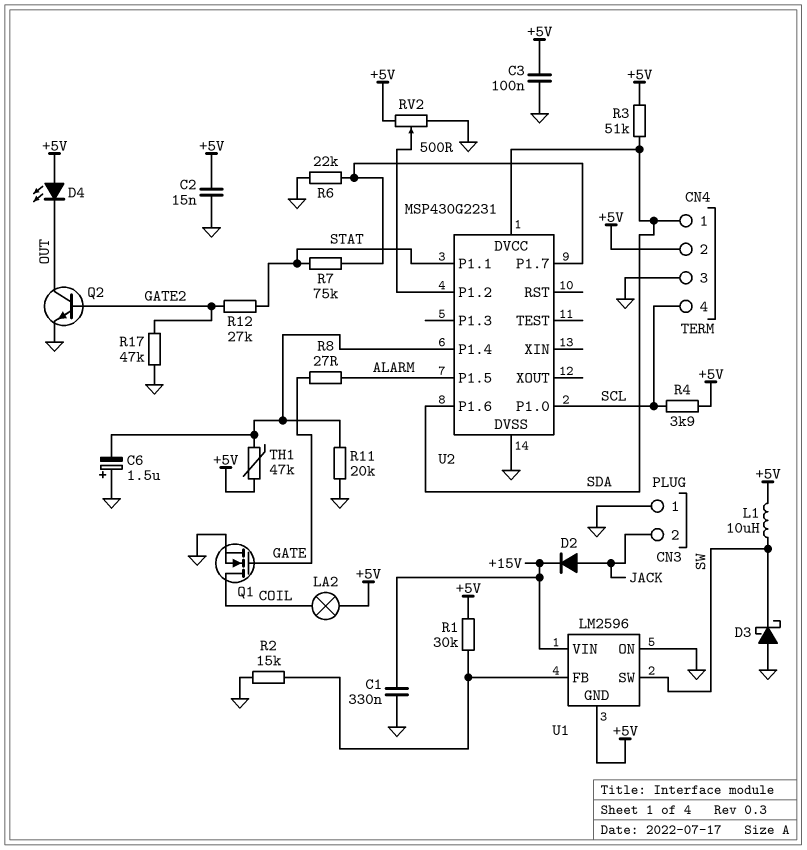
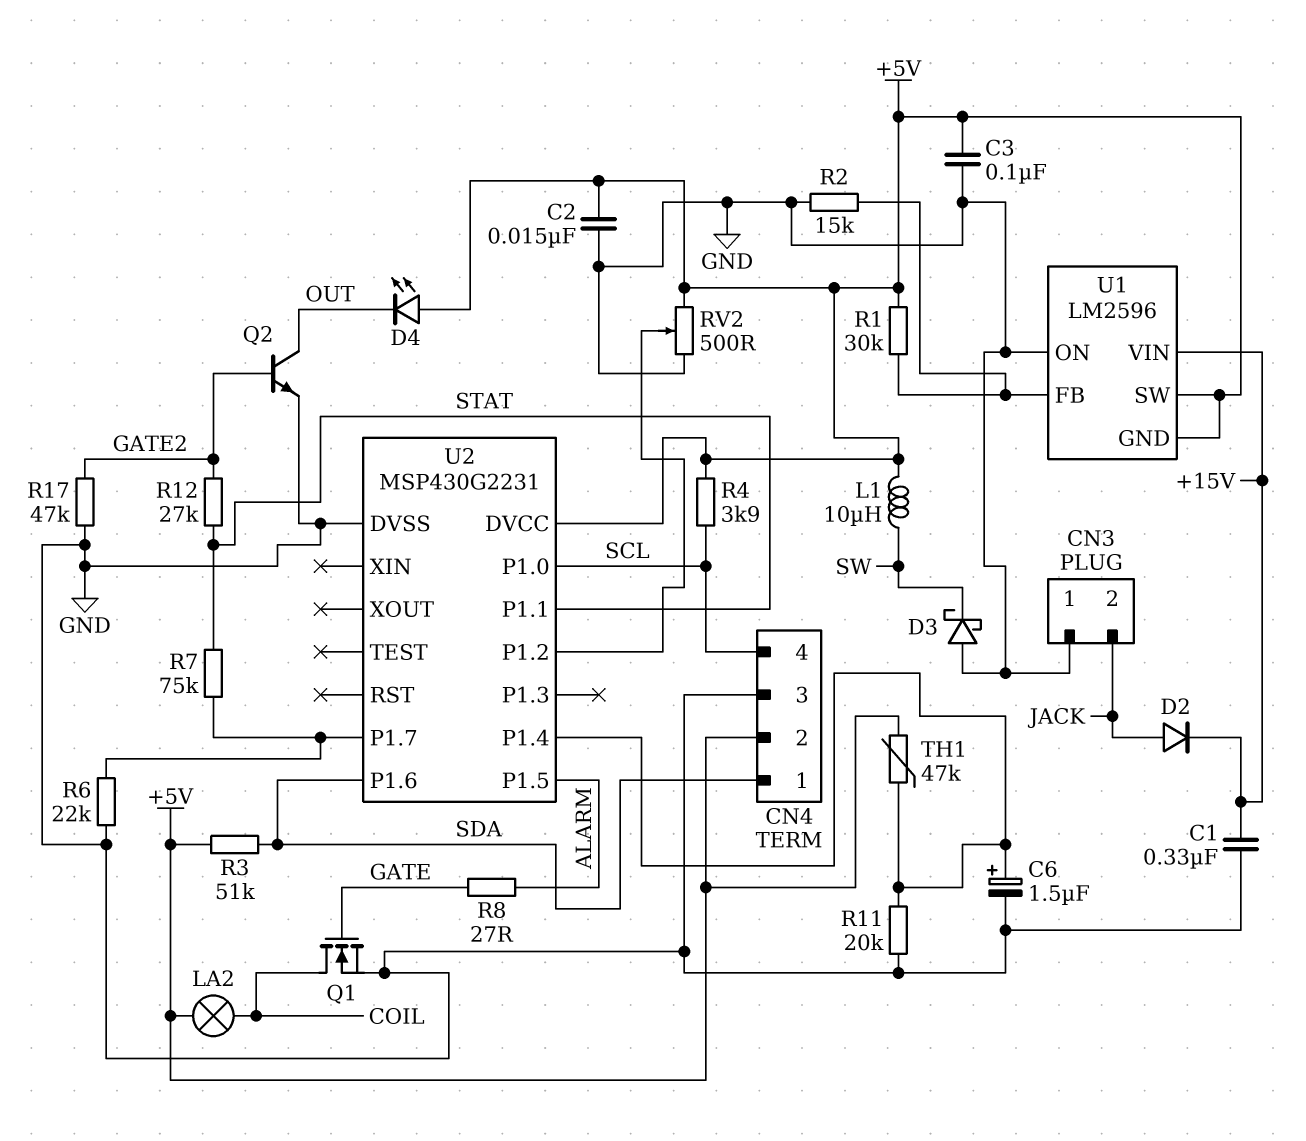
C6: 1.5uF (plus GND, minus U2/P1.4) -> 1.5uF (plus U2/P1.4, minus GND)
U1 pin SW: SW -> +5V
U2 pin DVCC: SDA -> +5V

